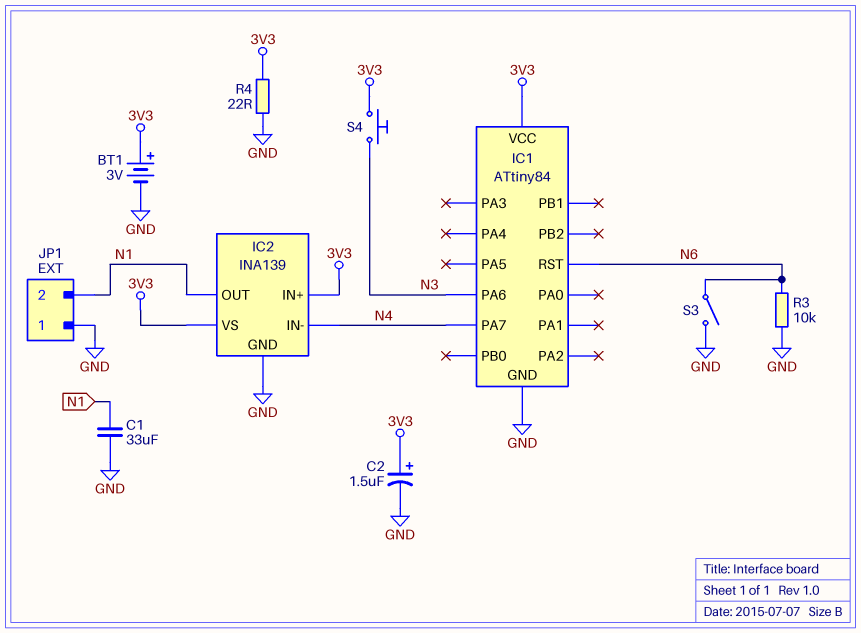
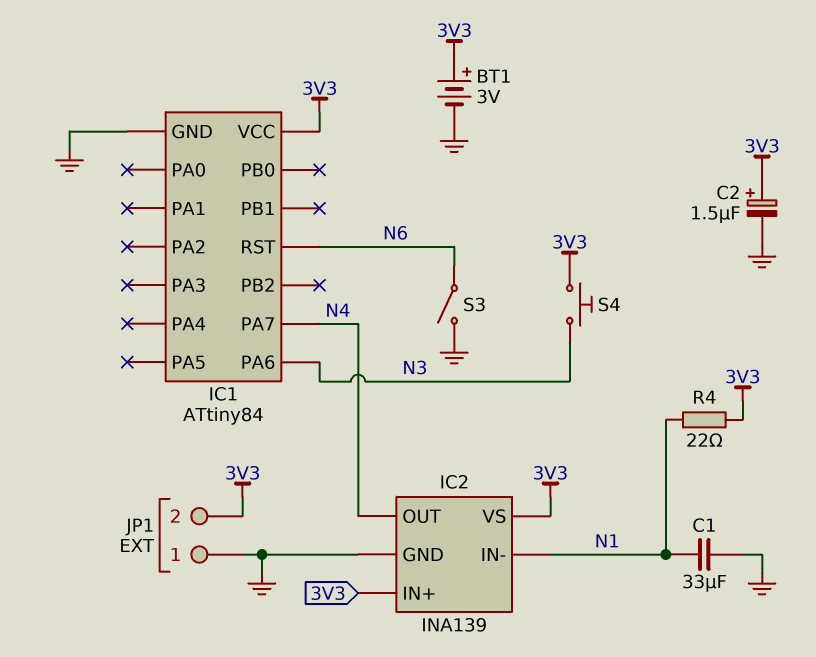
IC2 pin IN-: N4 -> N1
IC2 pin OUT: N1 -> N4
JP1 pin 2: N1 -> 3V3
R3: 10k (GND, N6) -> none
R4: 22 (3V3, GND) -> 22 (3V3, N1)

